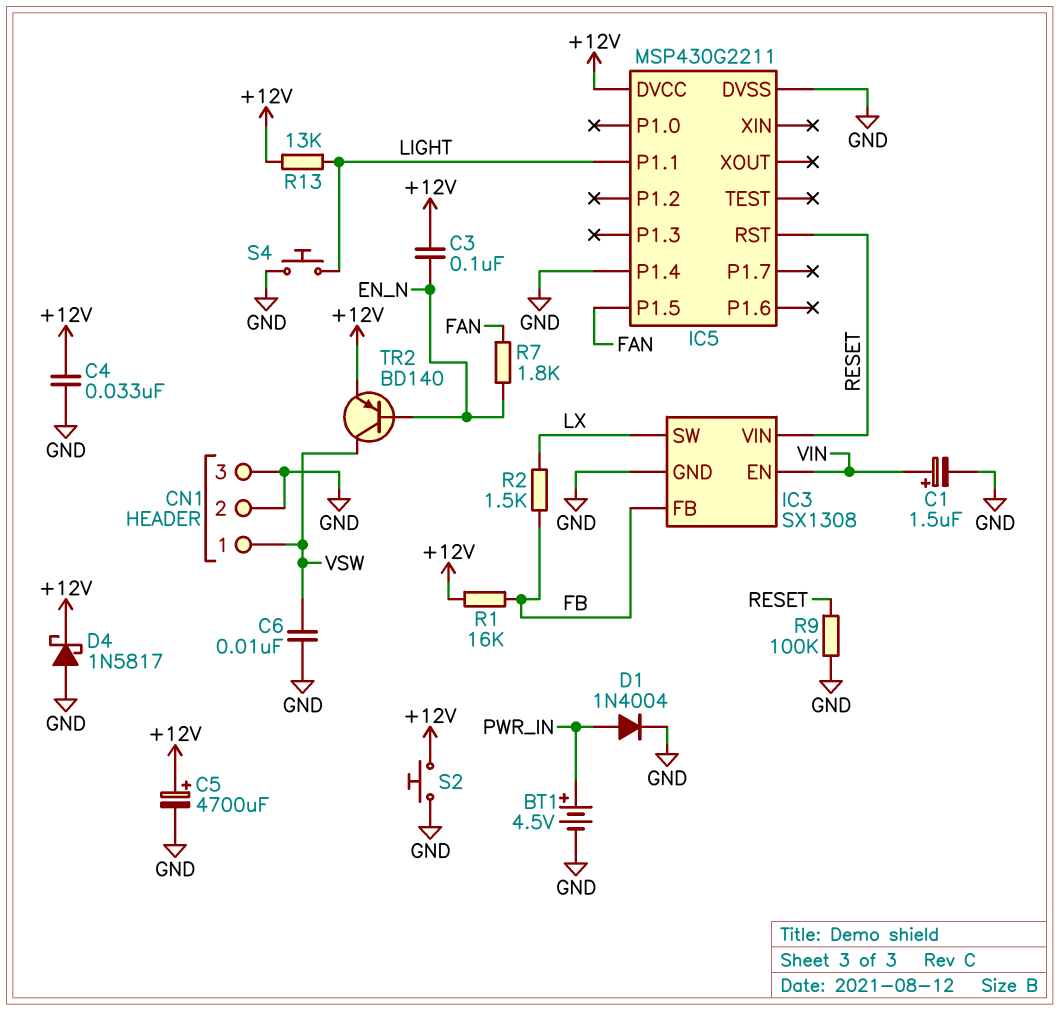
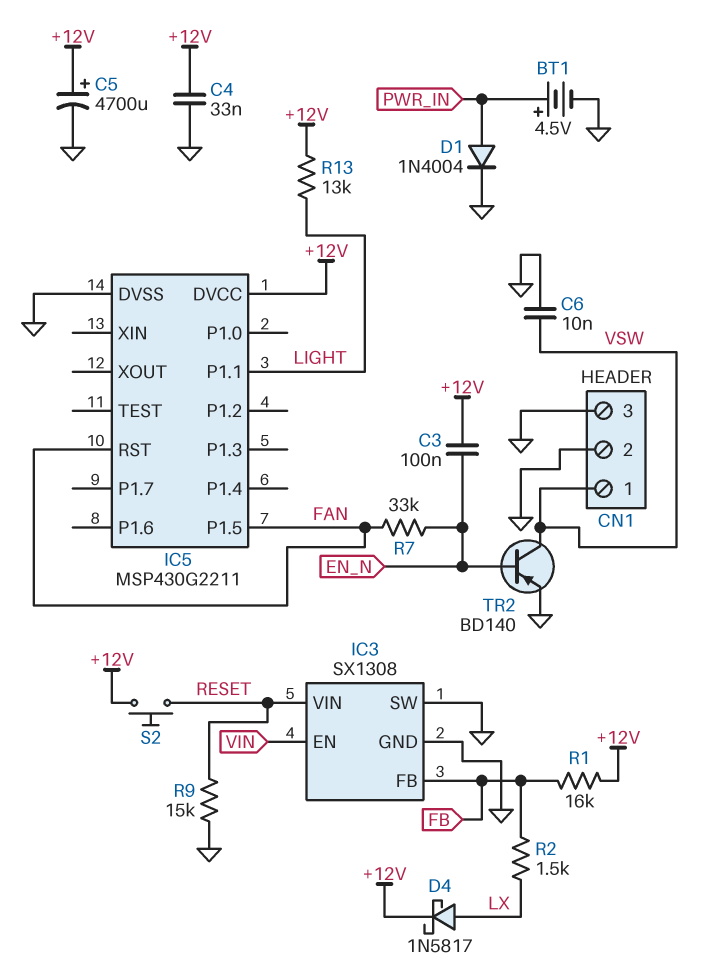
C1: 1.5uF (plus VIN, minus GND) -> none
D4: schottky 1N5817 (A GND, K +12V) -> schottky 1N5817 (A LX, K +12V)
IC3 pin SW: LX -> GND
IC5 pin P1.4: GND -> none
IC5 pin RST: RESET -> FAN
R7: 1.8k (EN_N, FAN) -> 33k (EN_N, FAN)
R9: 100k (GND, RESET) -> 15k (GND, RESET)
S2: button (+12V, GND) -> button (+12V, RESET)
S4: button (GND, LIGHT) -> none
TR2: PNP BD140 (B EN_N, C VSW, E +12V) -> PNP BD140 (B EN_N, C VSW, E GND)

